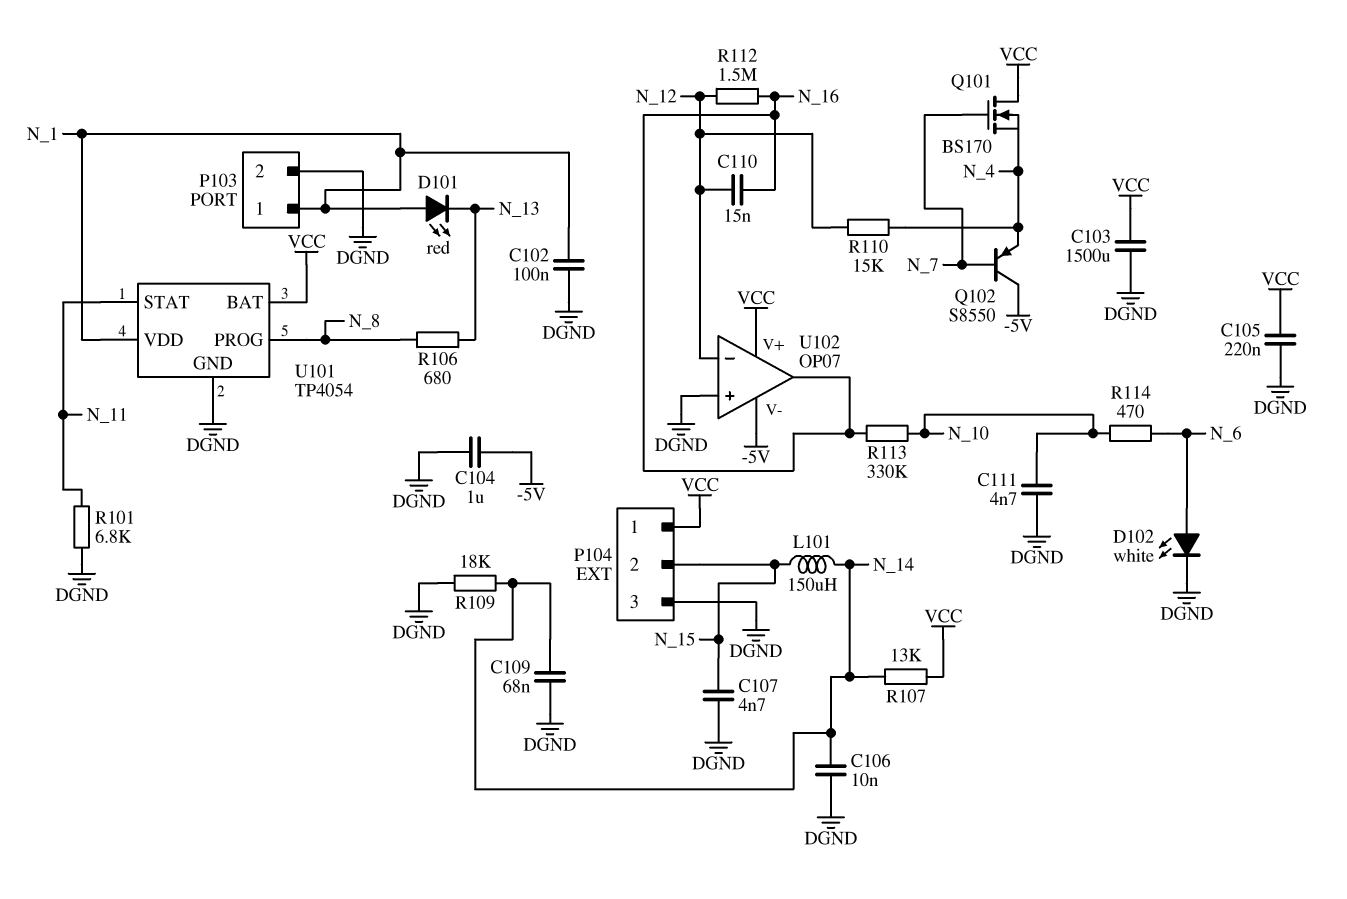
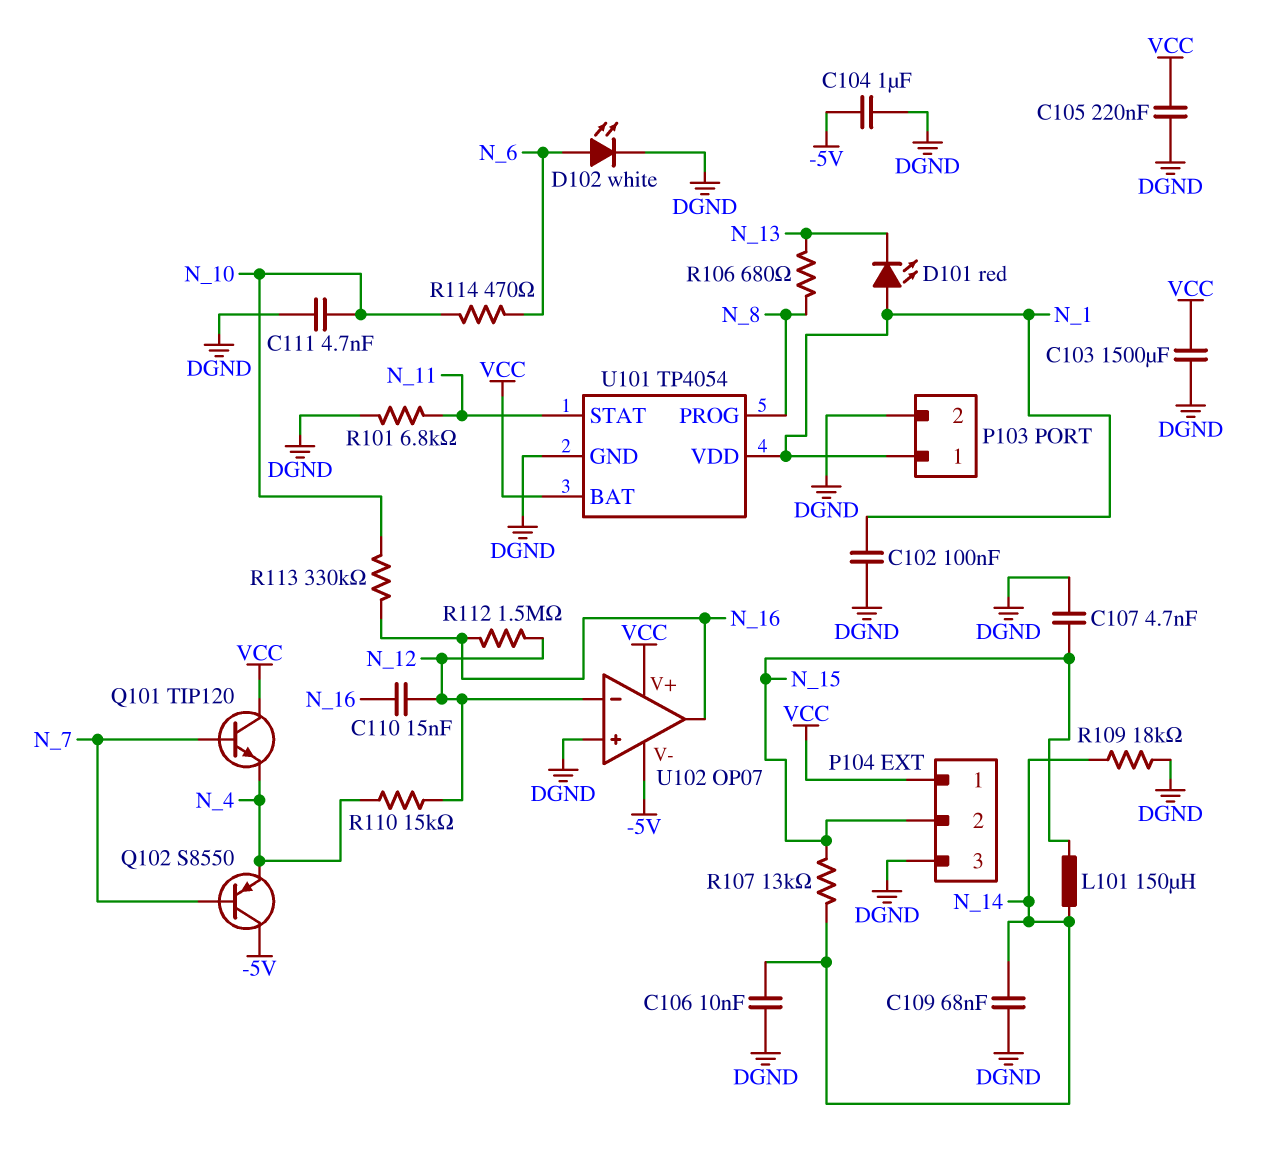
Q101: NMOS BS170 (G N_7, D VCC, S N_4) -> NPN TIP120 (B N_7, C VCC, E N_4)
R107: 13k (N_14, VCC) -> 13k (N_14, N_15)

